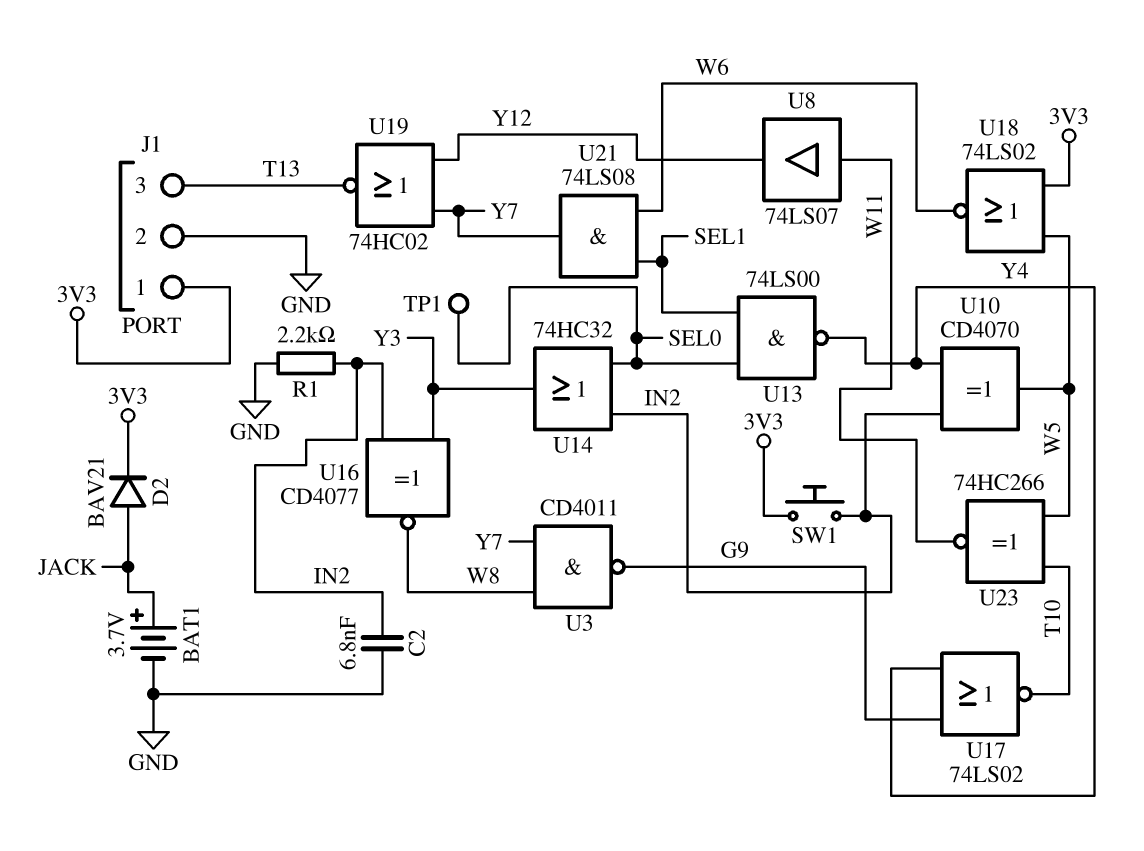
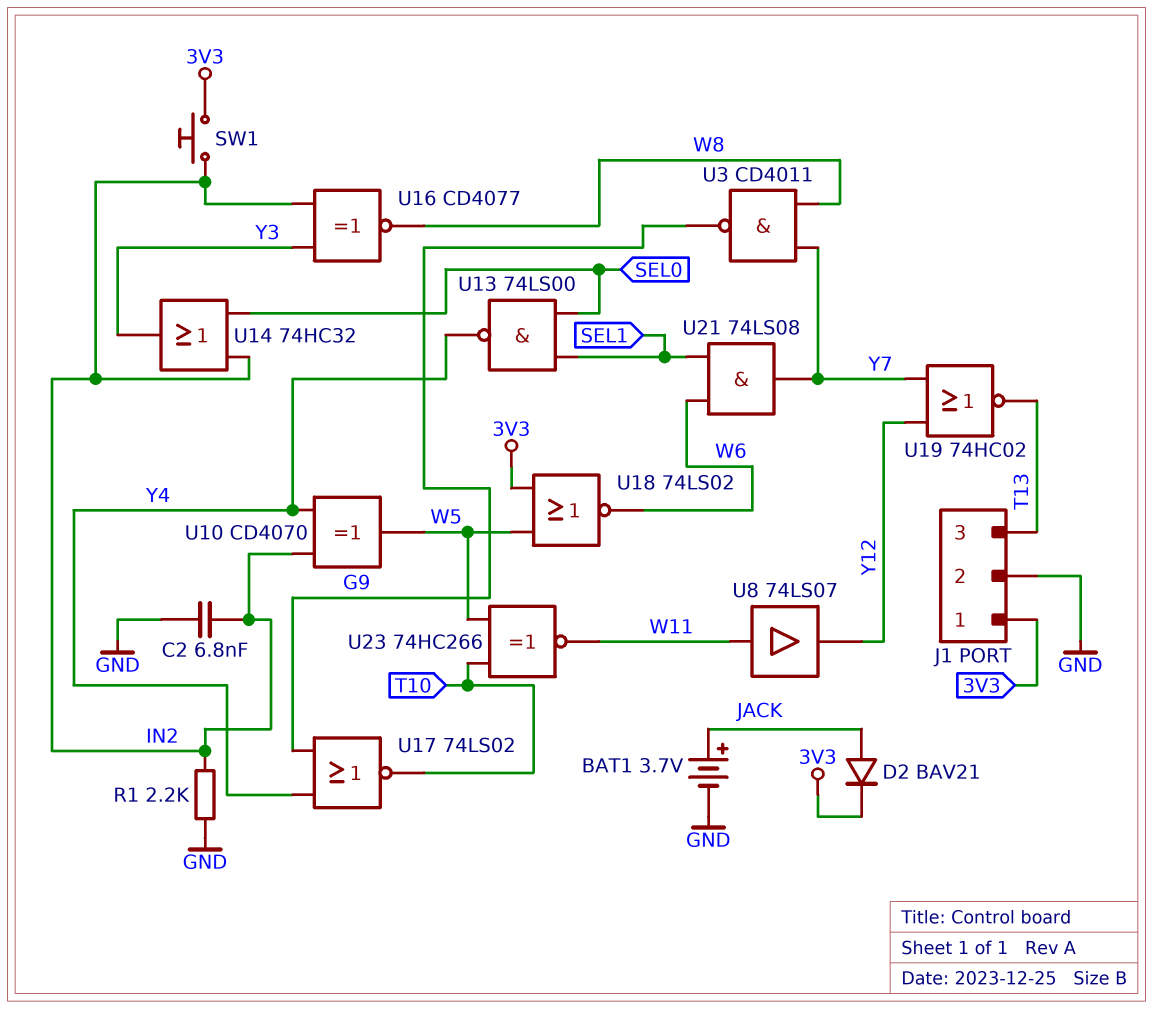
TP1: test point (SEL0) -> none

